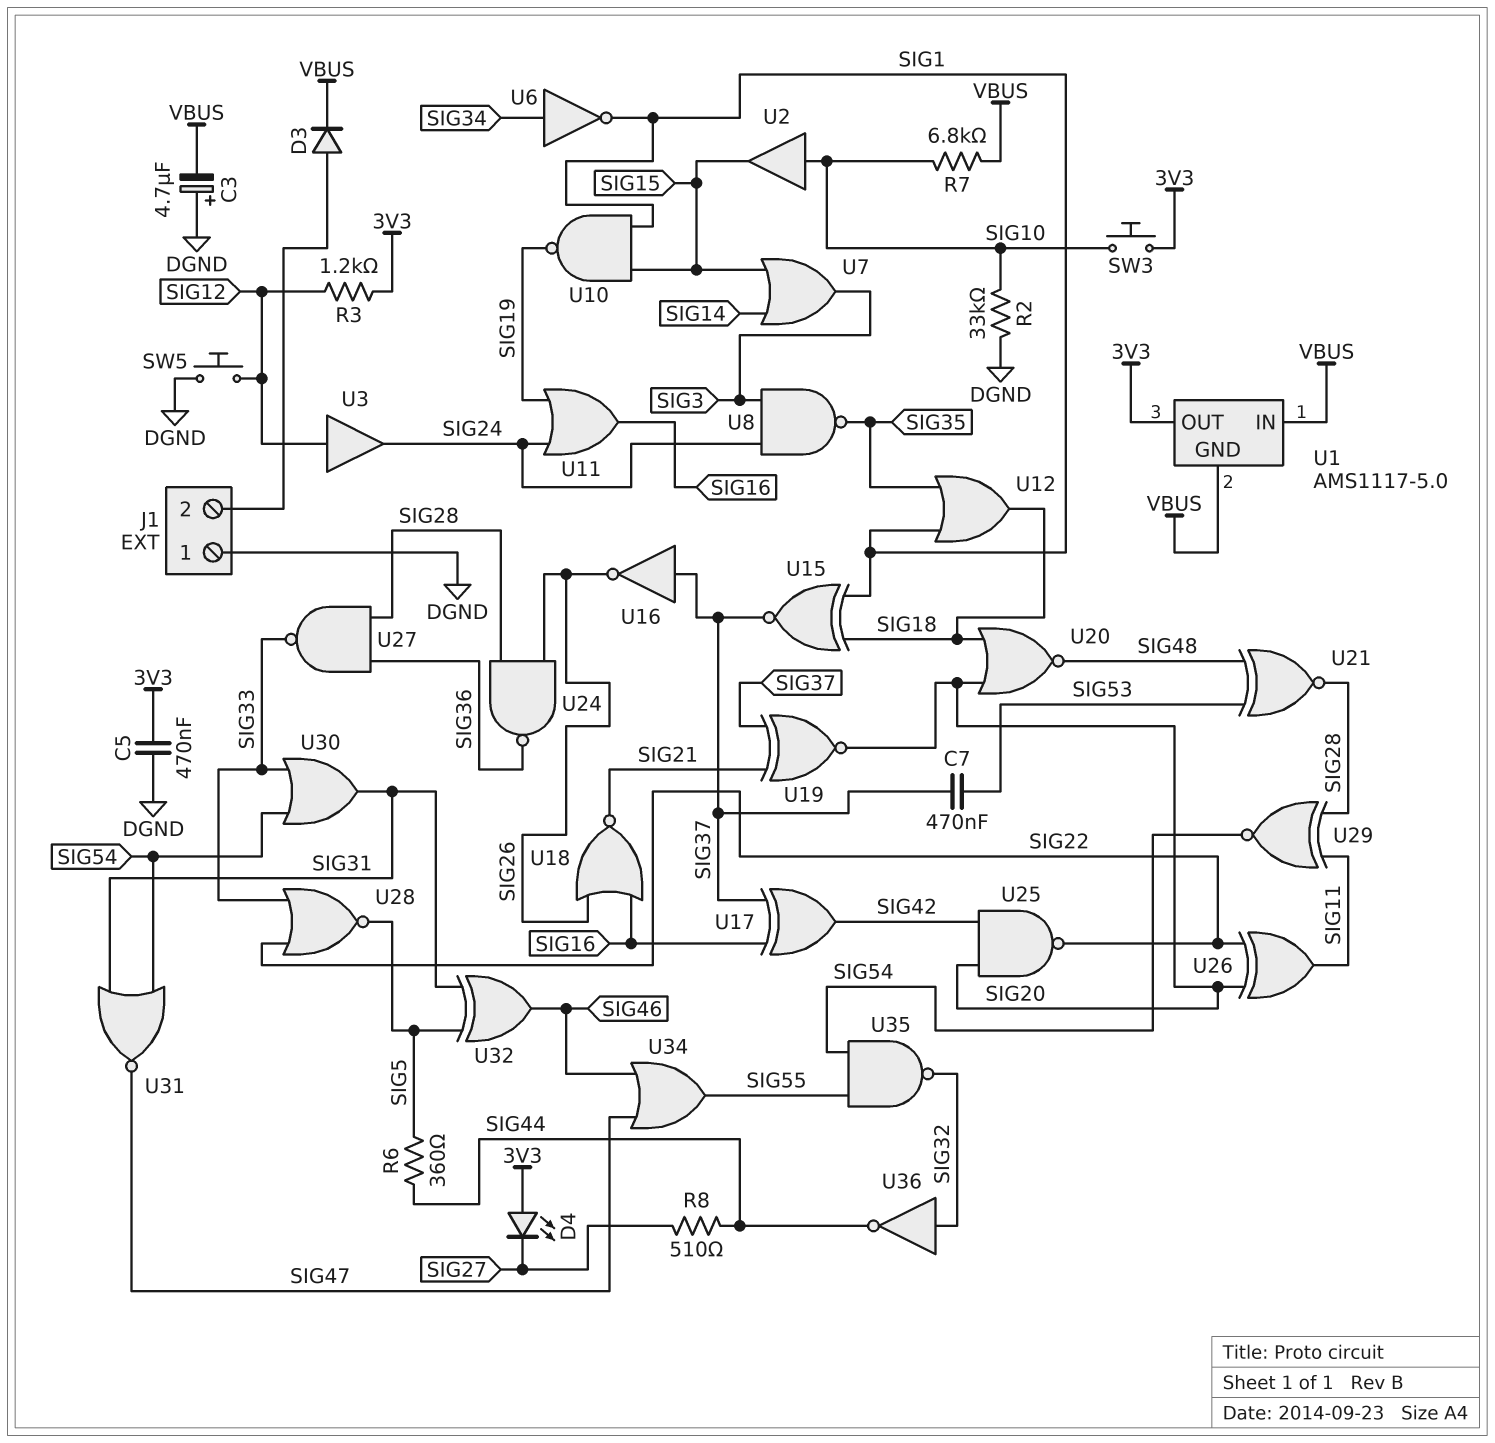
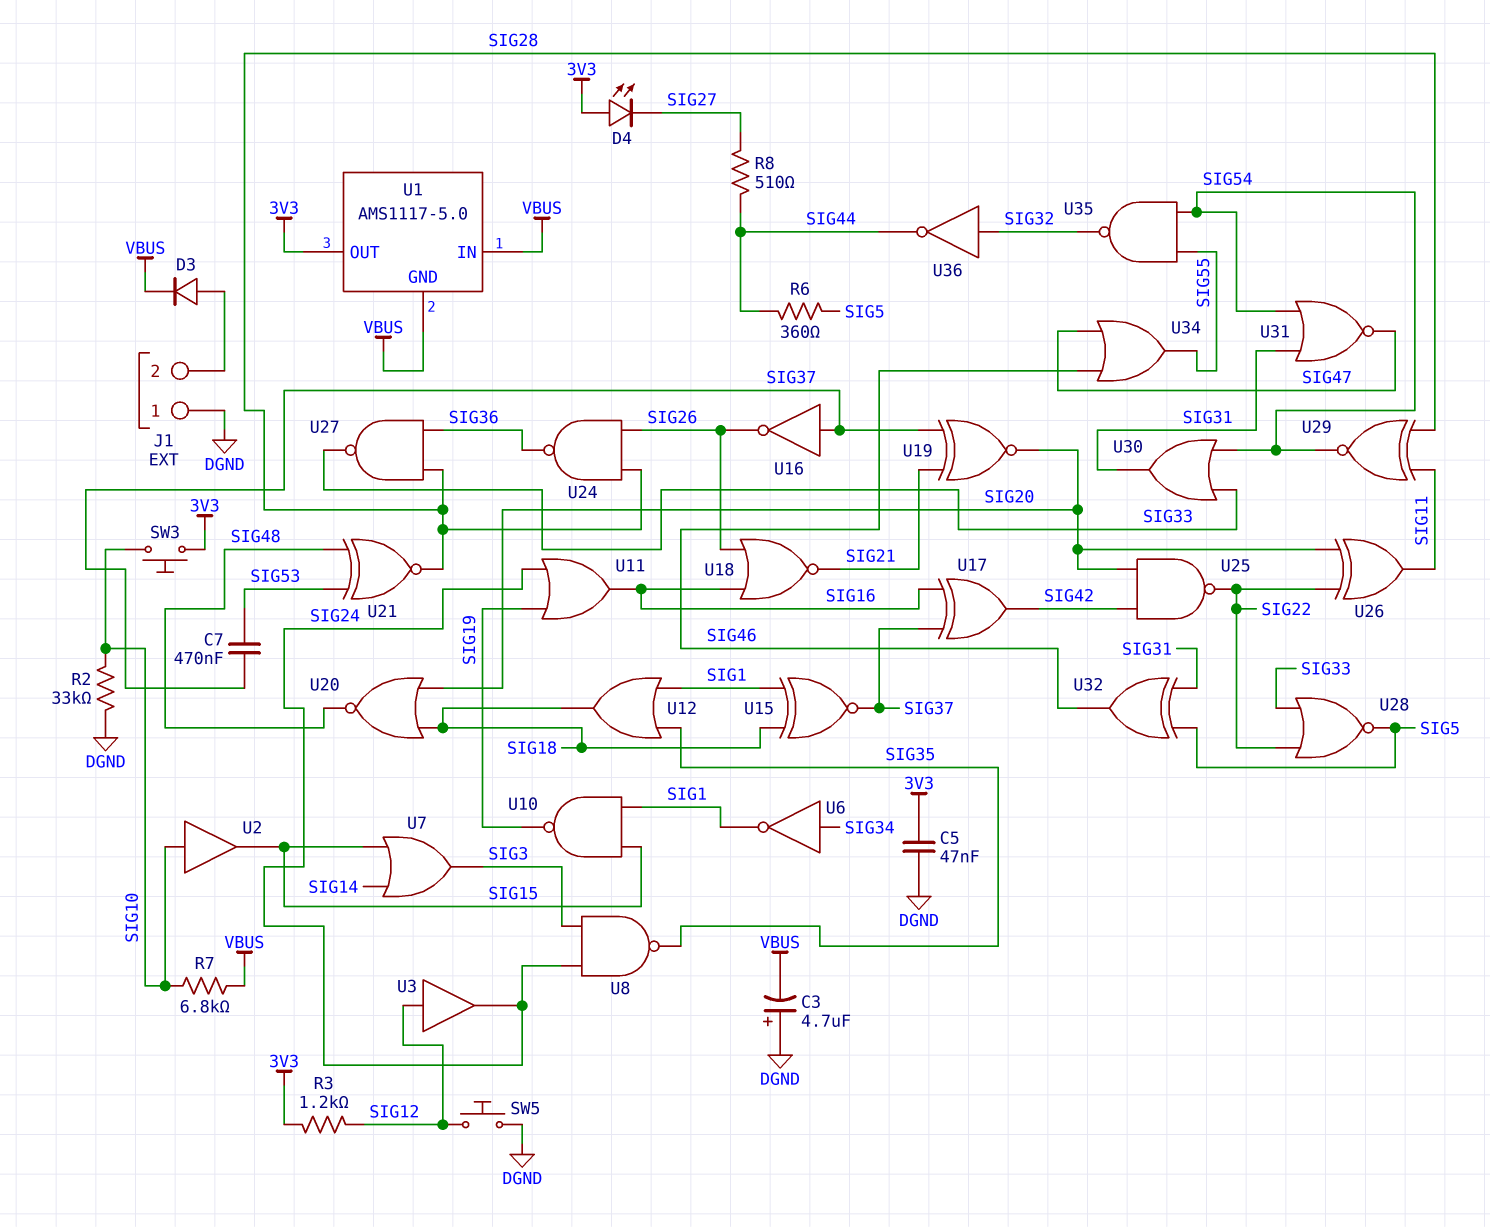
C5: 470nF (3V3, DGND) -> 47nF (3V3, DGND)

